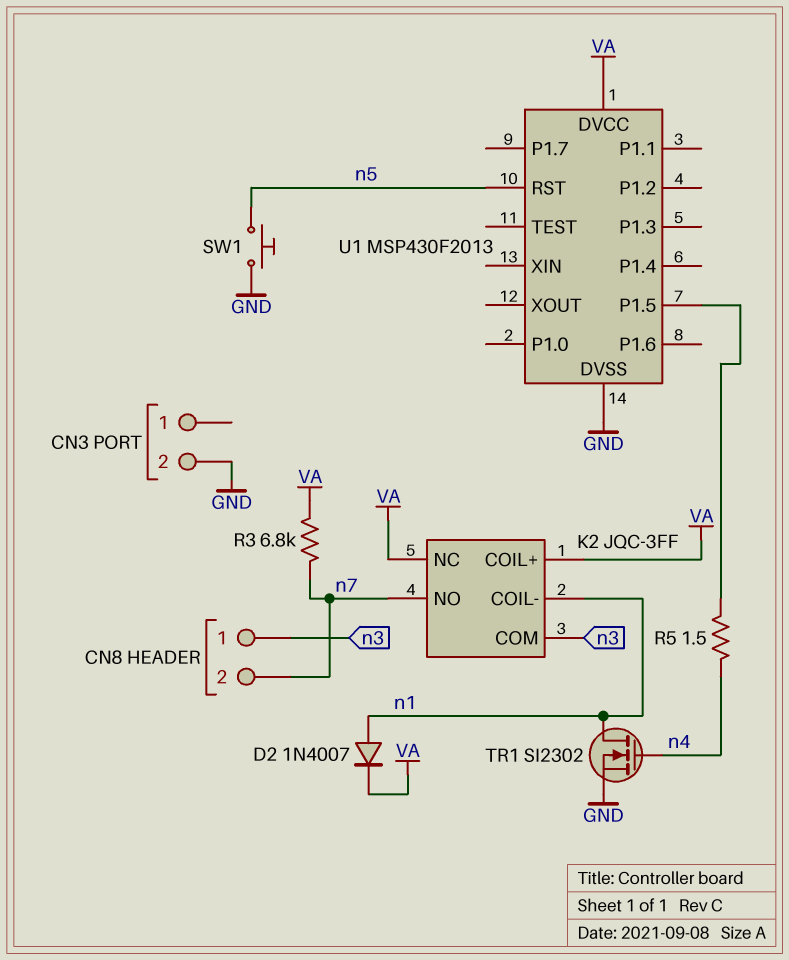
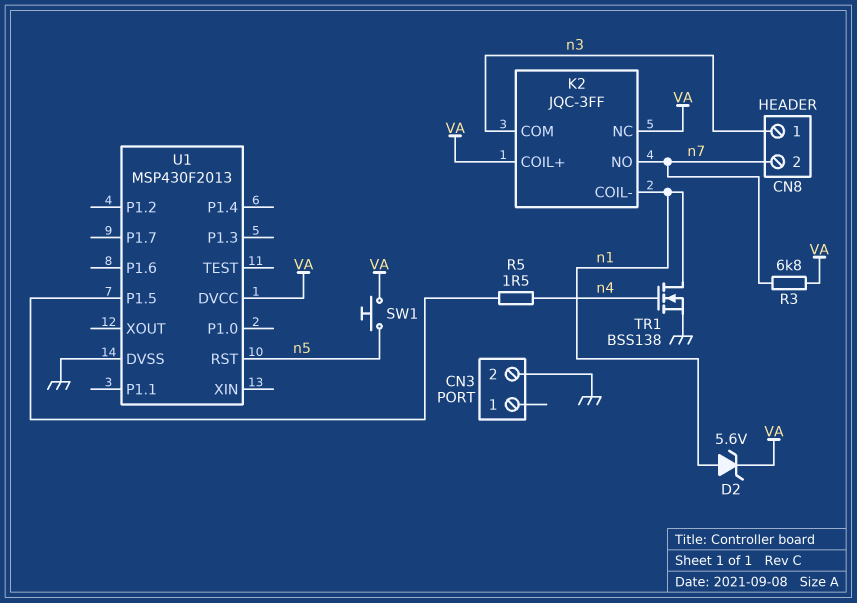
D2: diode 1N4007 (A n1, K VA) -> zener 5.6V (A n1, K VA)
SW1: button (GND, n5) -> button (VA, n5)
TR1: NMOS SI2302 (G n4, D n1, S GND) -> NMOS BSS138 (G n4, D n1, S GND)

